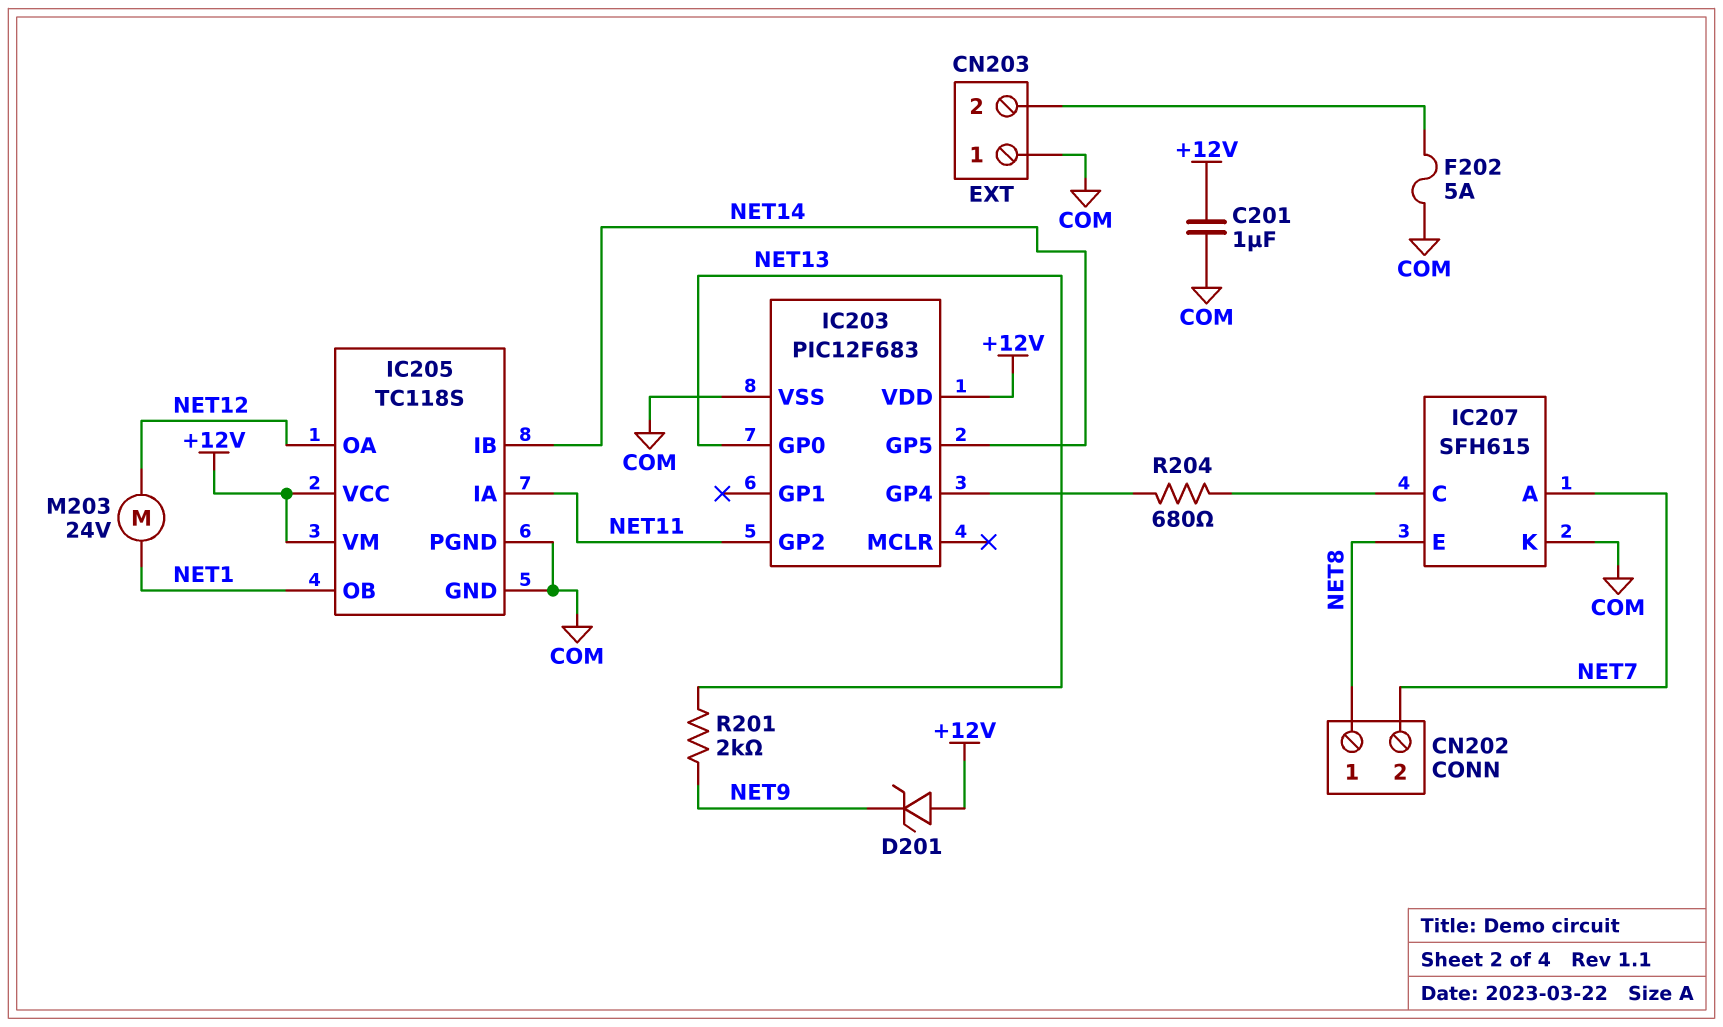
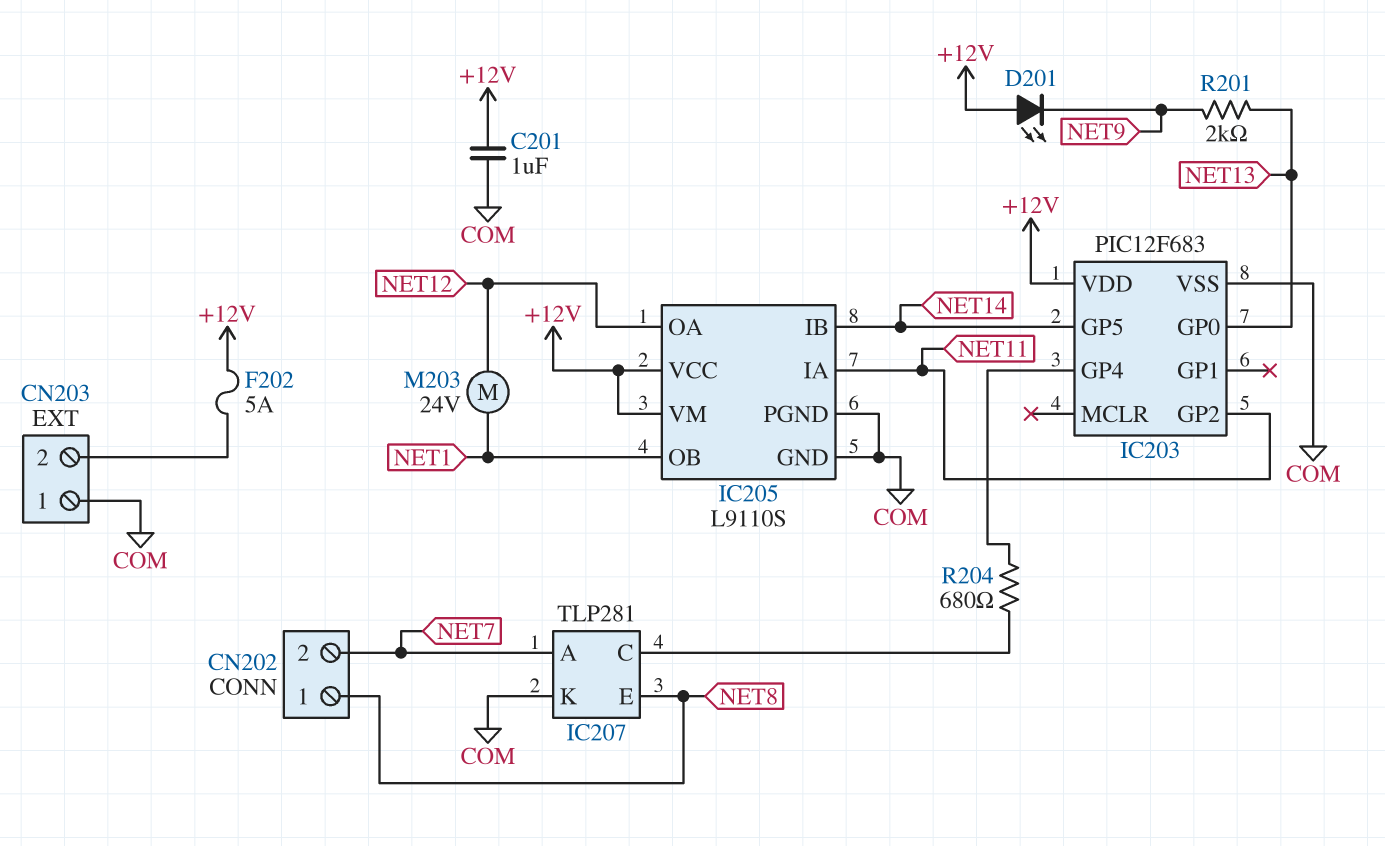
D201: zener (A +12V, K NET9) -> LED (A +12V, K NET9)
F202: 5A (CN203/2, COM) -> 5A (+12V, CN203/2)
IC205: TC118S -> L9110S
IC207: SFH615 -> TLP281

